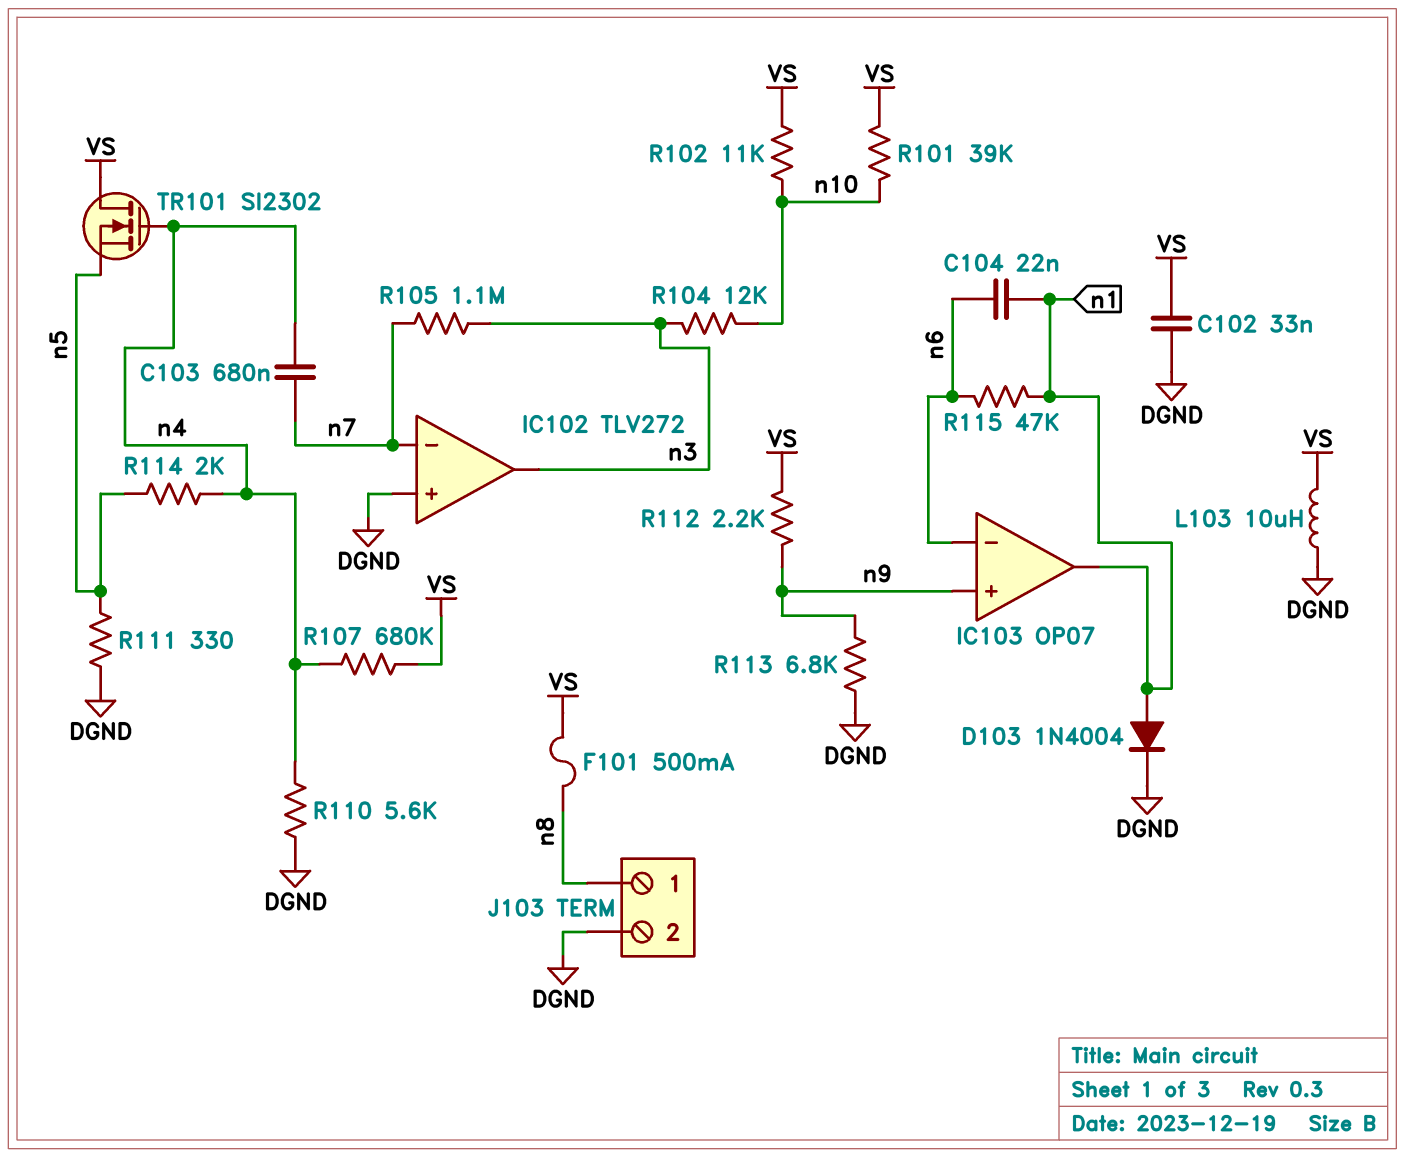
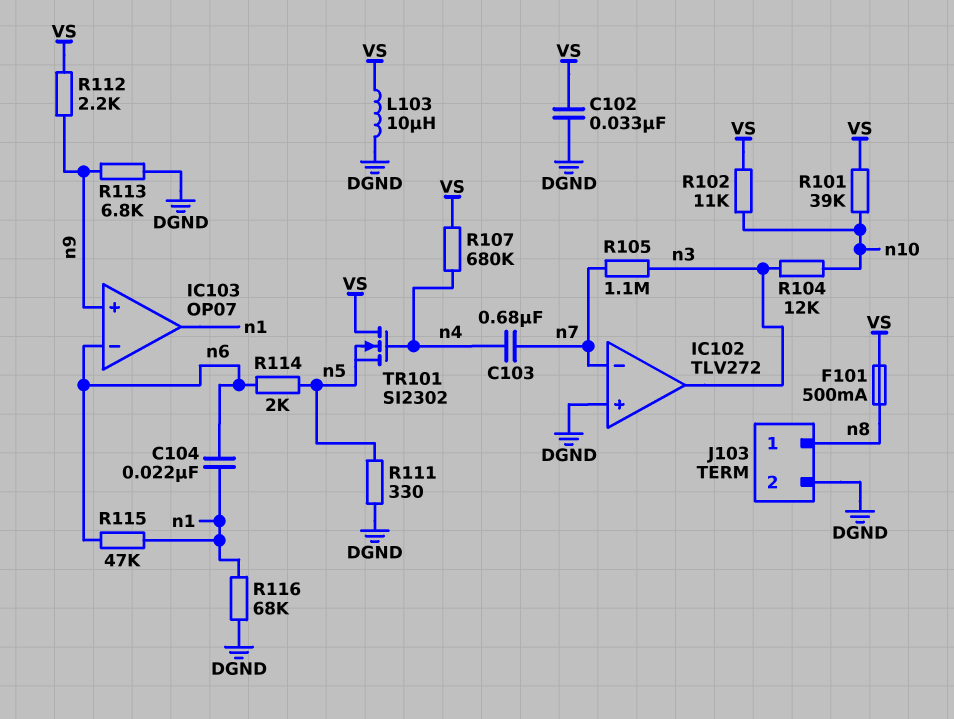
D103: diode 1N4004 (A n1, K DGND) -> none
R110: 5.6k (DGND, n4) -> none
R114: 2k (n4, n5) -> 2k (n5, n6)
R116: none -> 68k (DGND, n1)

